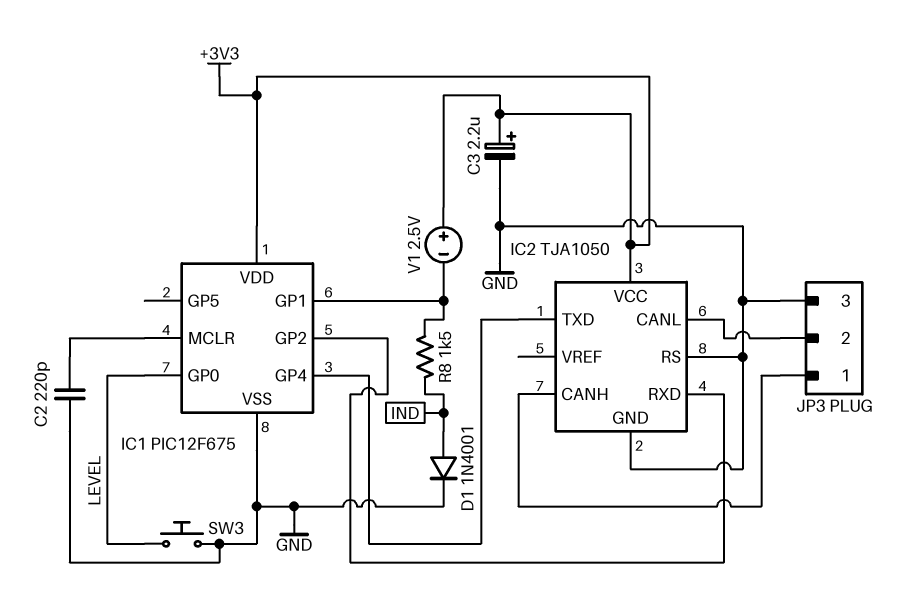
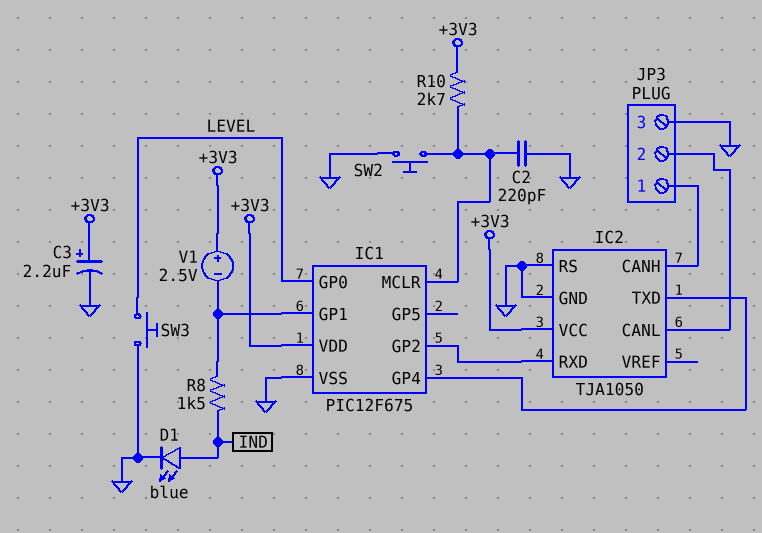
D1: diode 1N4001 (A IND, K GND) -> LED blue (A IND, K GND)
R10: none -> 2.7k (+3V3, IC1/MCLR)
SW2: none -> button (GND, IC1/MCLR)

